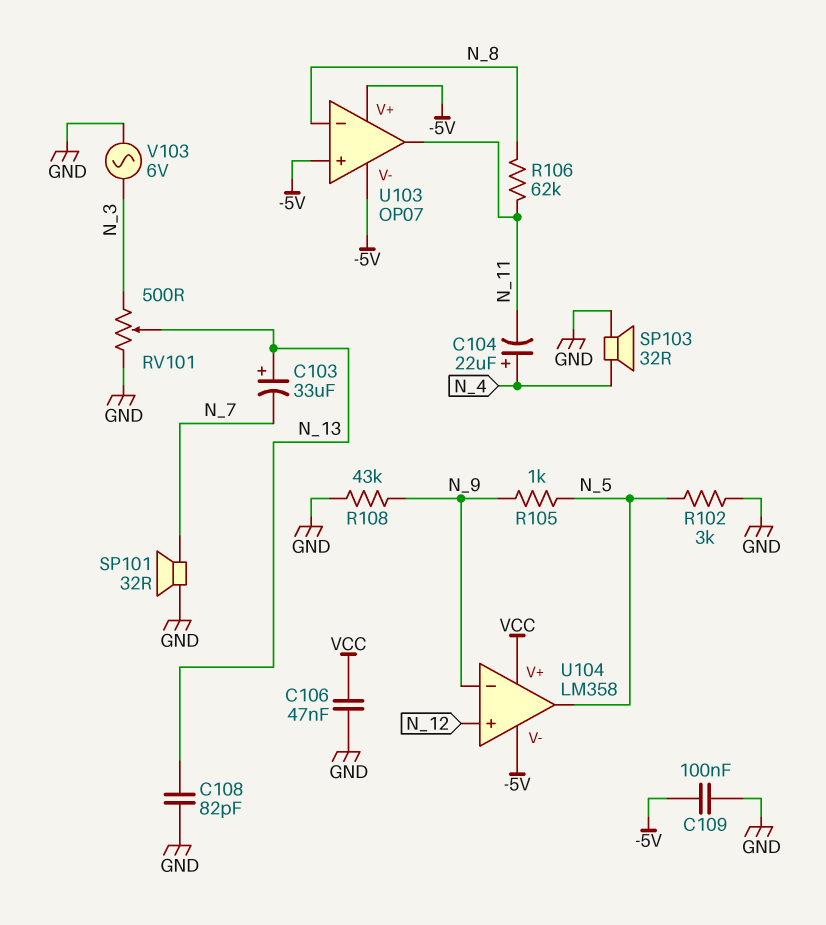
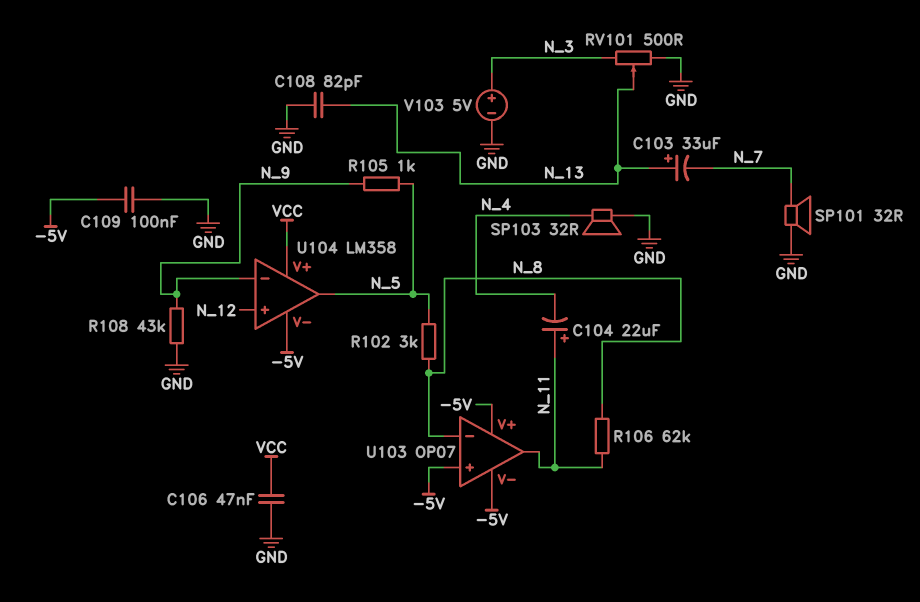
C104: 22uF (plus N_4, minus N_11) -> 22uF (plus N_11, minus N_4)
R102: 3k (GND, N_5) -> 3k (N_5, N_8)
V103: AC 6V (GND, N_3) -> 5V (plus N_3, minus GND)

